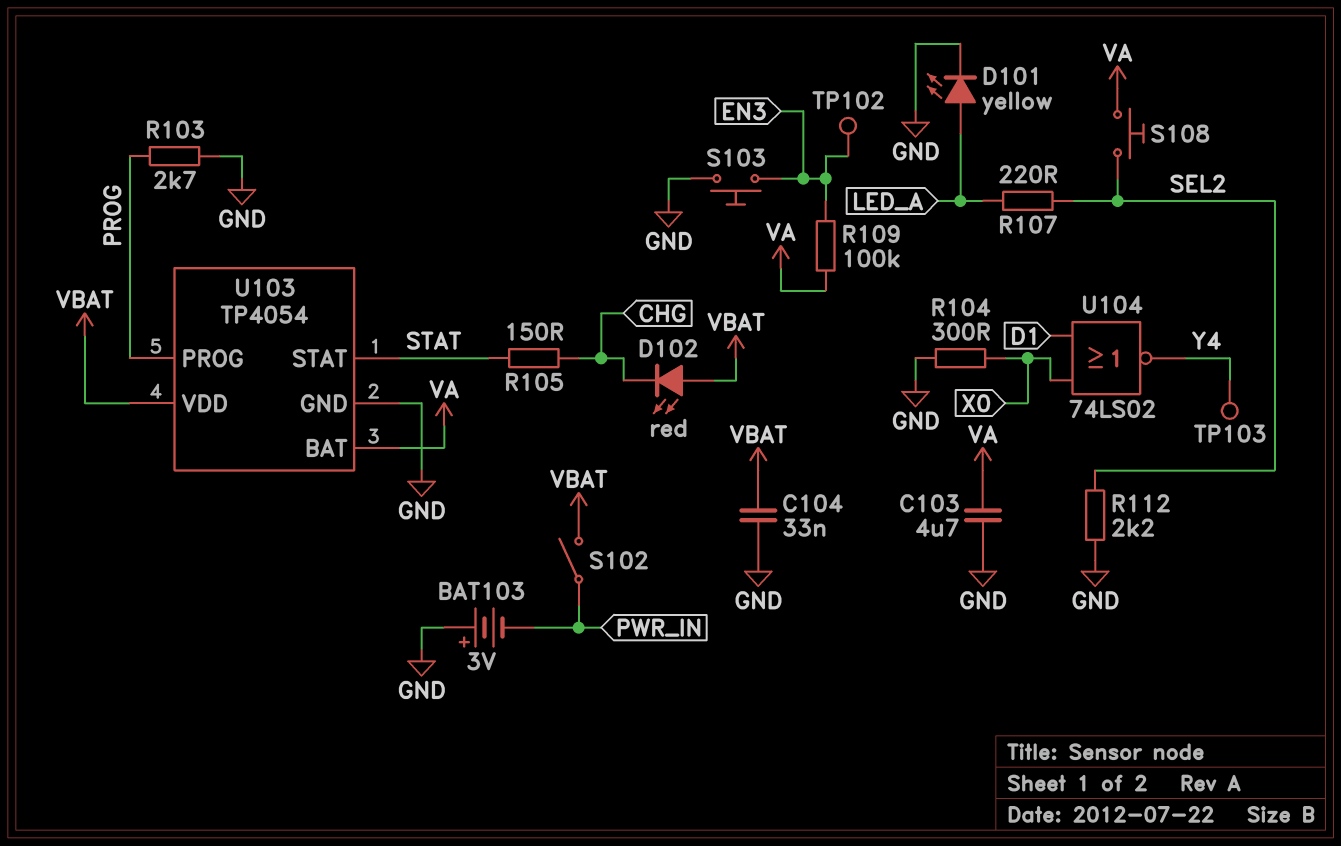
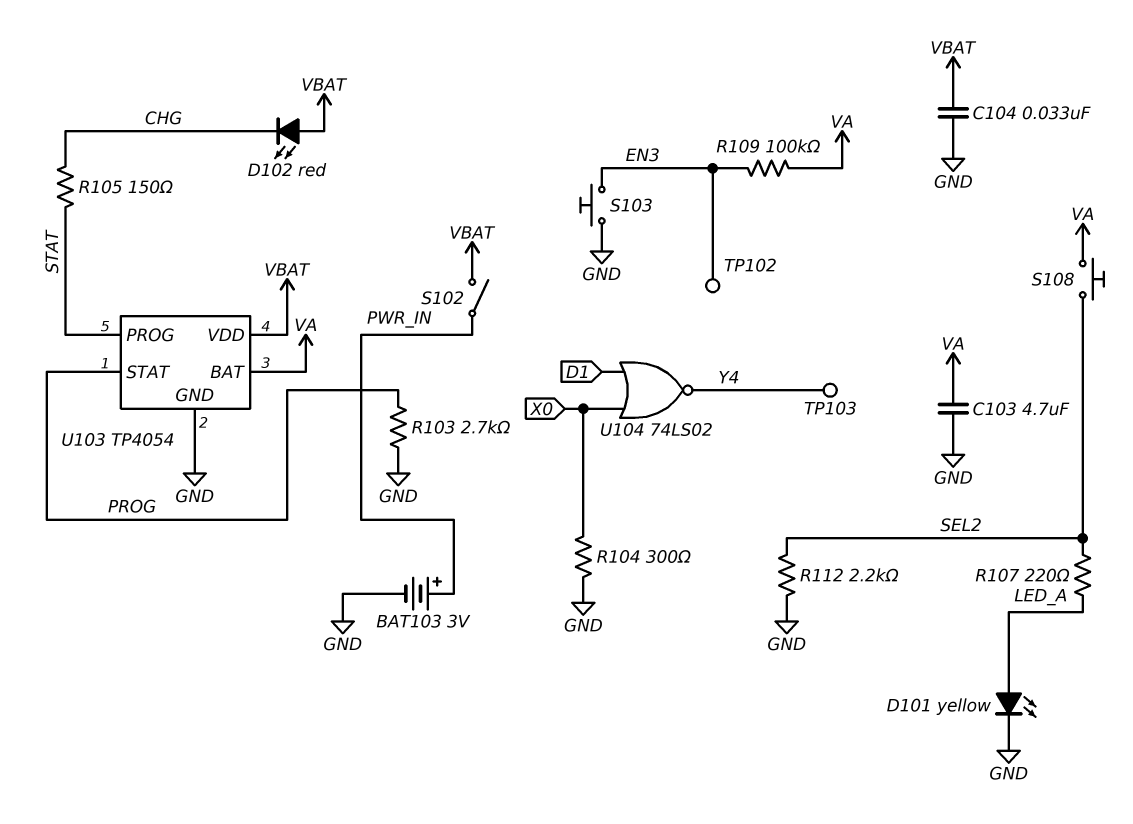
BAT103: 3V (plus GND, minus PWR_IN) -> 3V (plus PWR_IN, minus GND)
U103 pin PROG: PROG -> STAT
U103 pin STAT: STAT -> PROG

